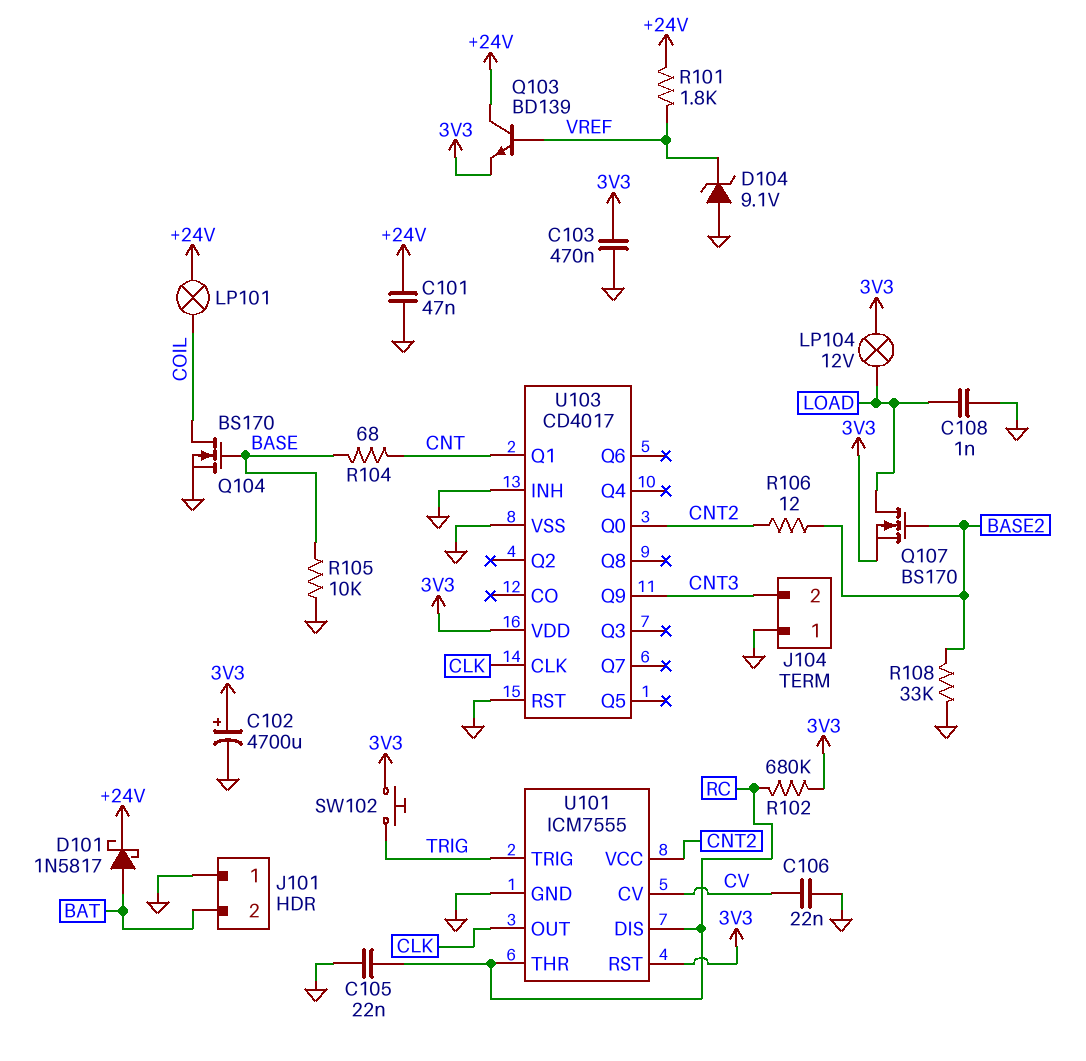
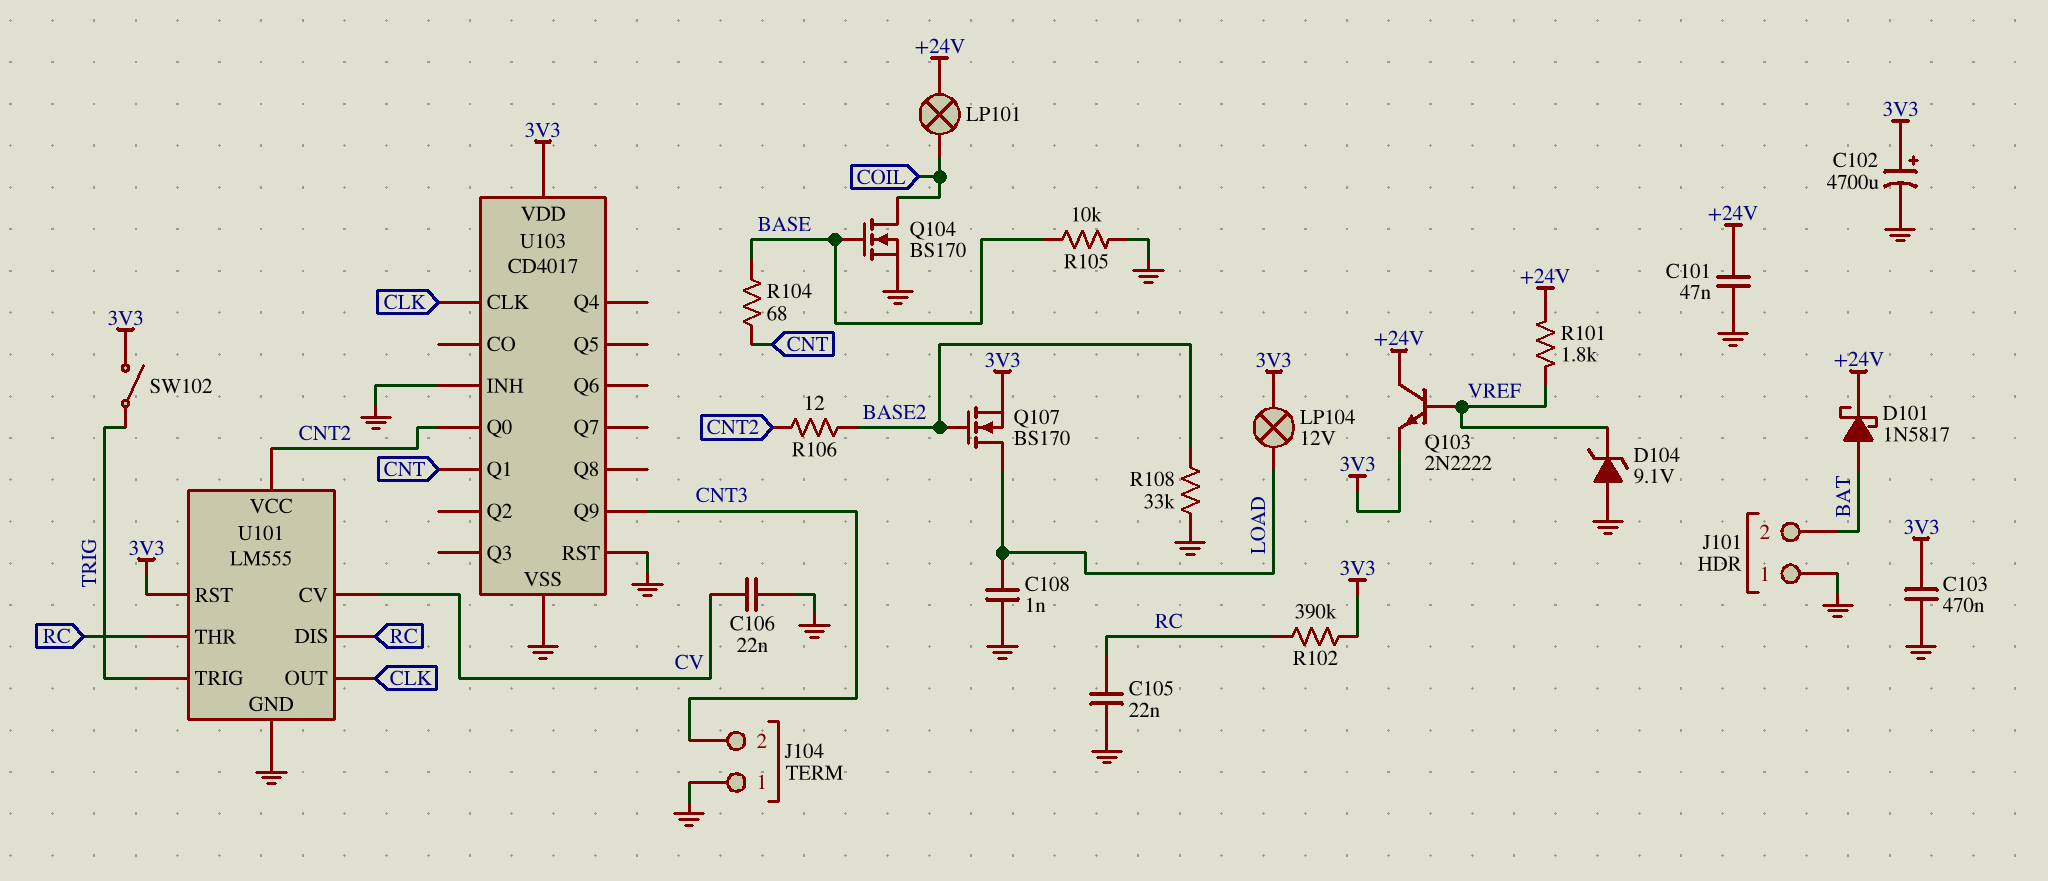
Q103: NPN BD139 (B VREF, C +24V, E 3V3) -> NPN 2N2222 (B VREF, C +24V, E 3V3)
R102: 680k (3V3, RC) -> 390k (3V3, RC)
SW102: button (3V3, TRIG) -> switch (3V3, TRIG)
U101: ICM7555 -> LM555

